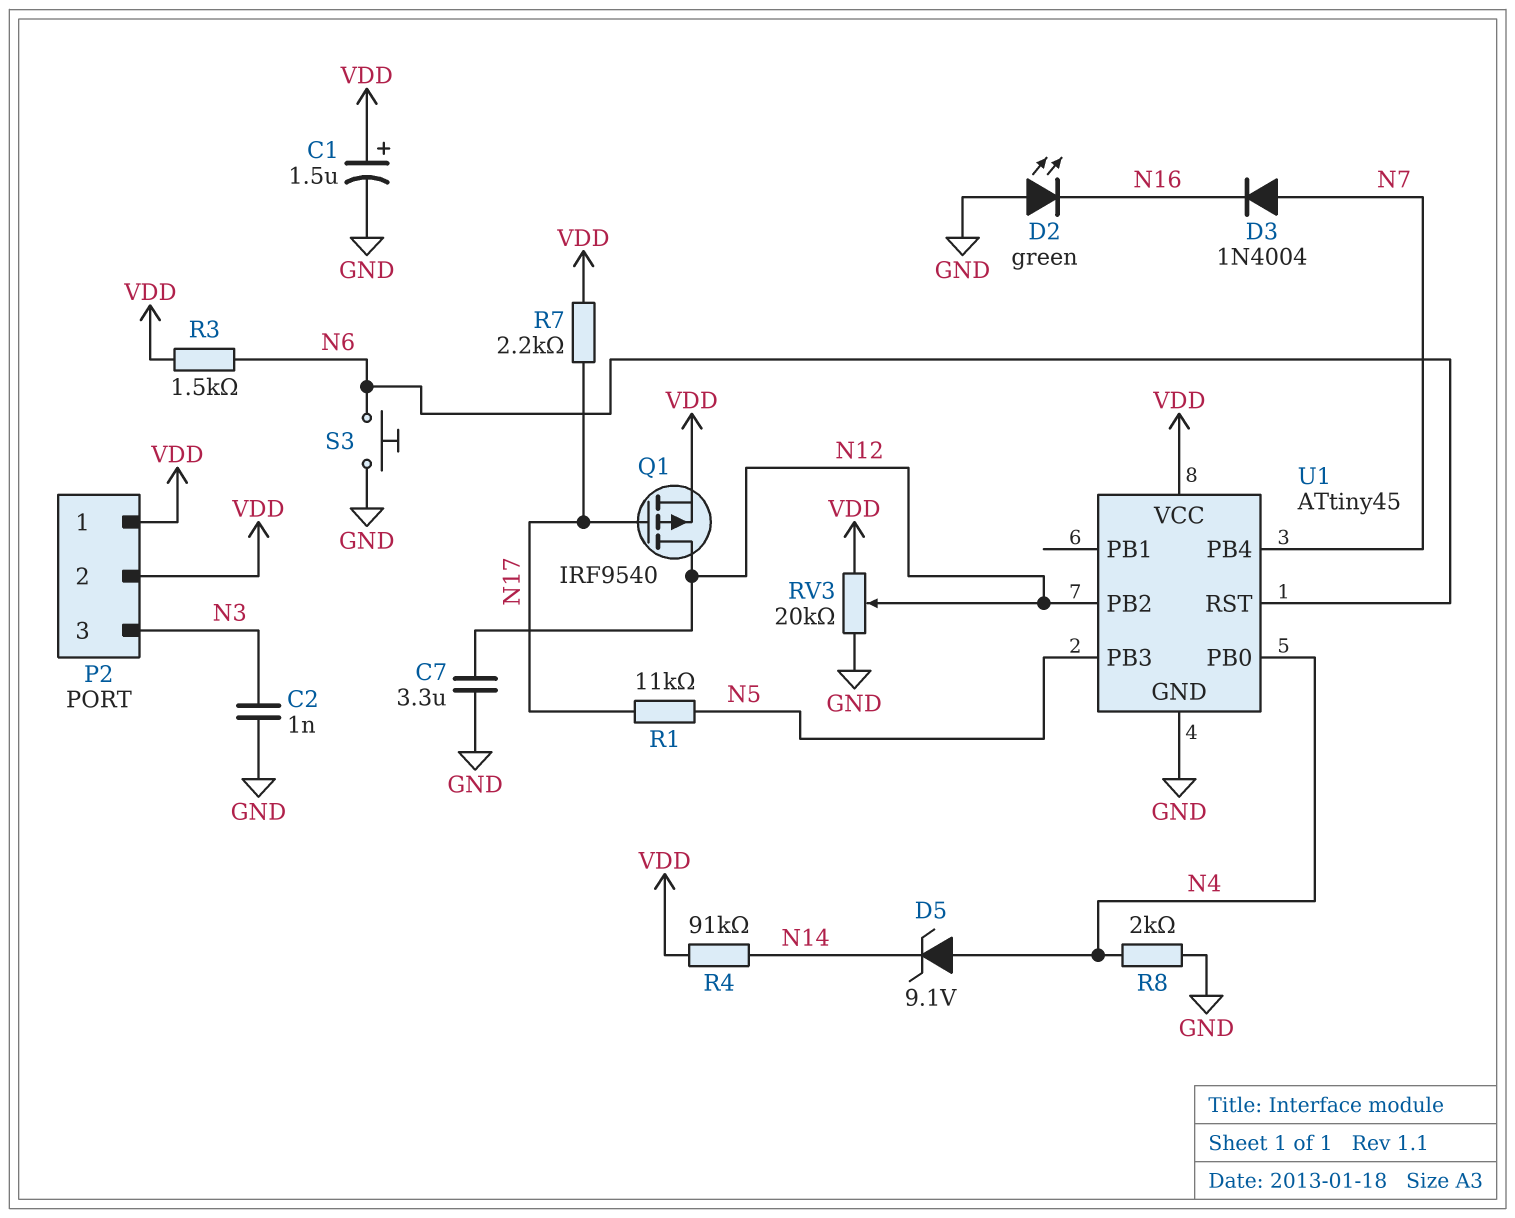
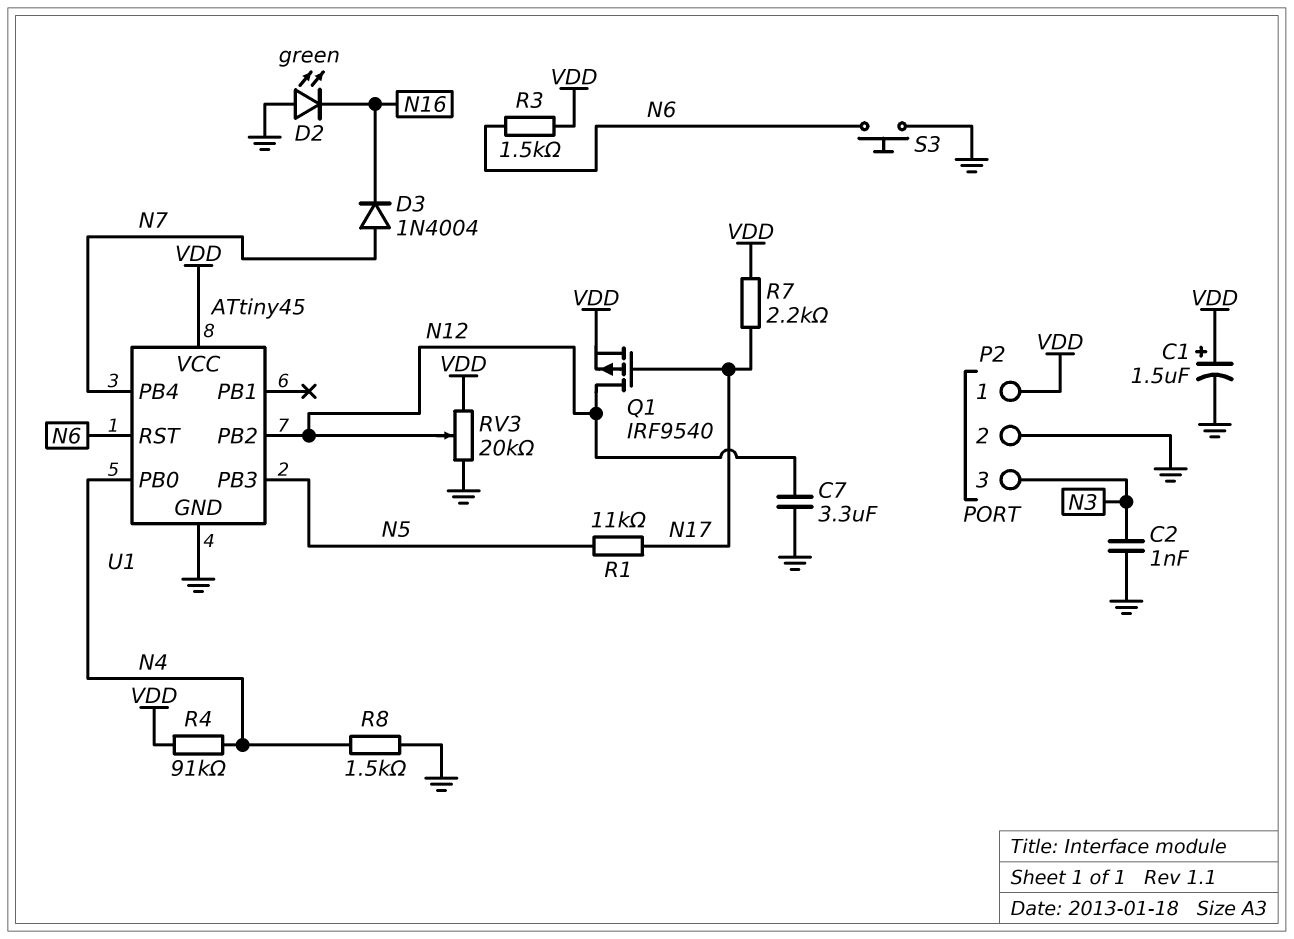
D5: zener 9.1V (A N4, K N14) -> none
P2 pin 2: VDD -> GND
R4: 91k (N14, VDD) -> 91k (N4, VDD)
R8: 2k (GND, N4) -> 1.5k (GND, N4)

